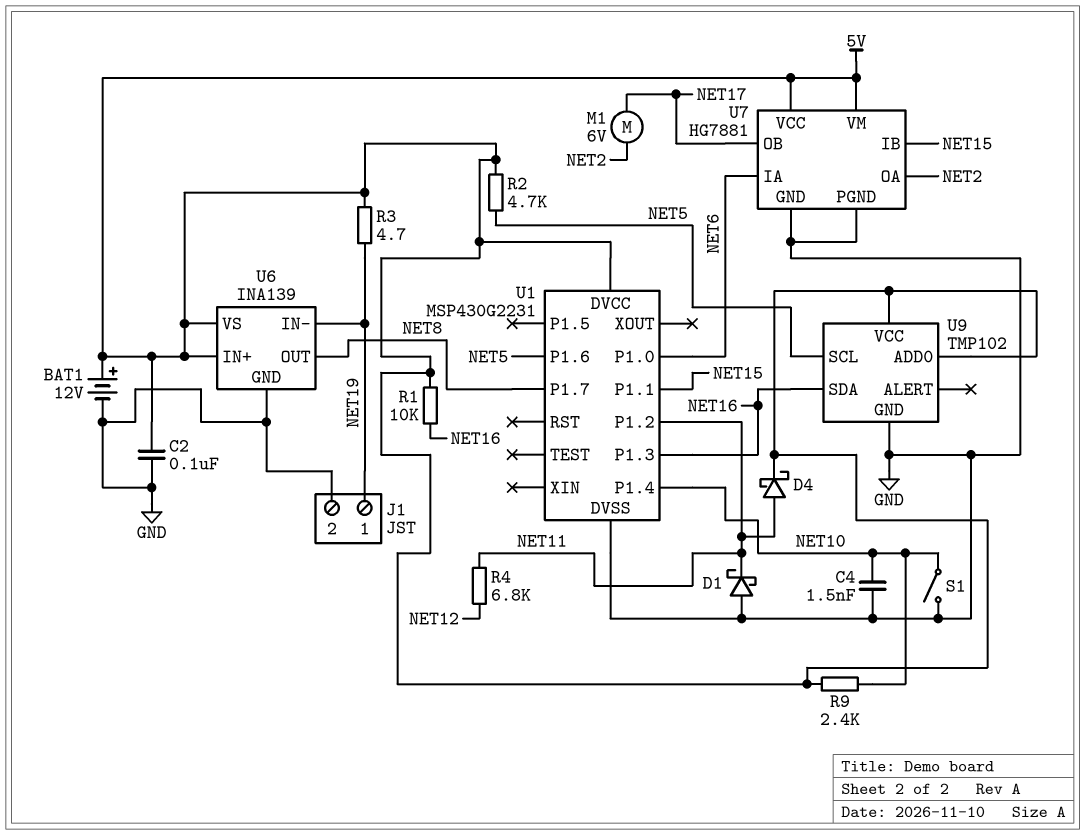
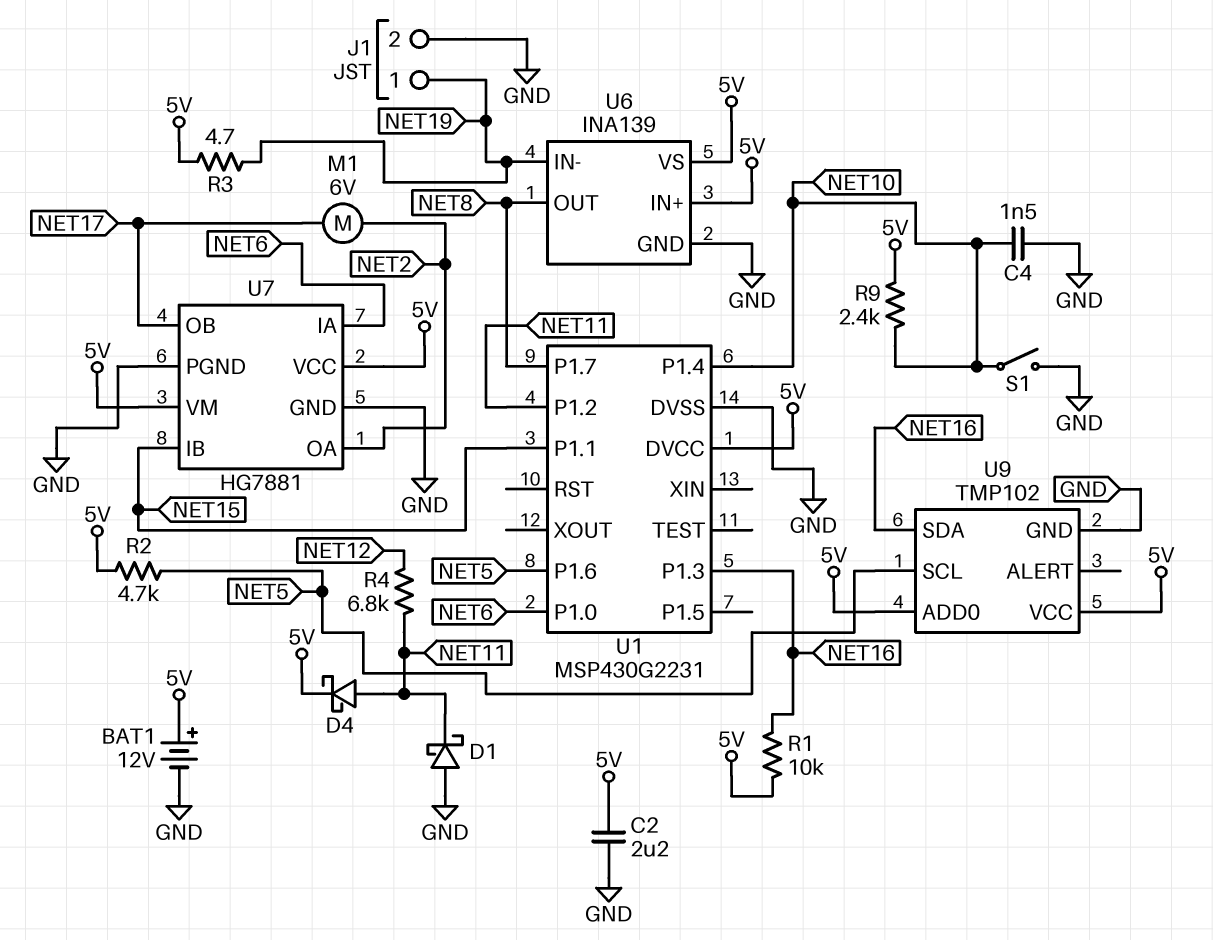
C2: 100nF (5V, GND) -> 2.2uF (5V, GND)

